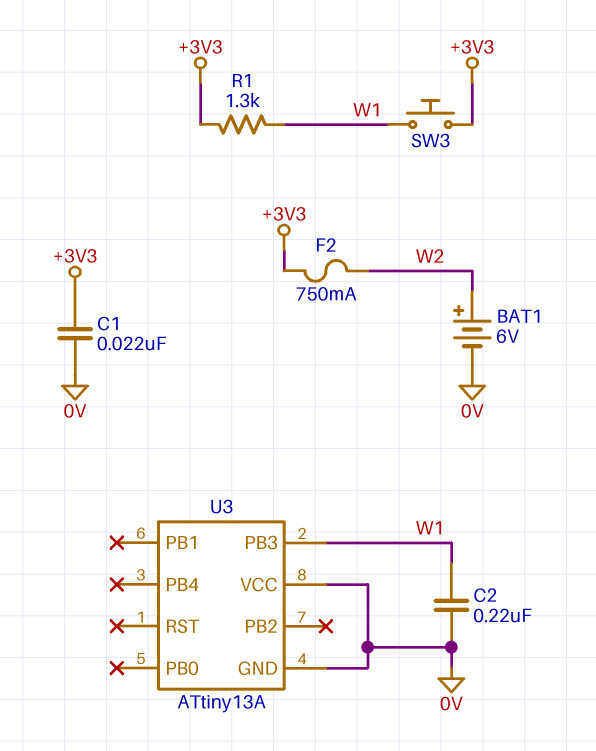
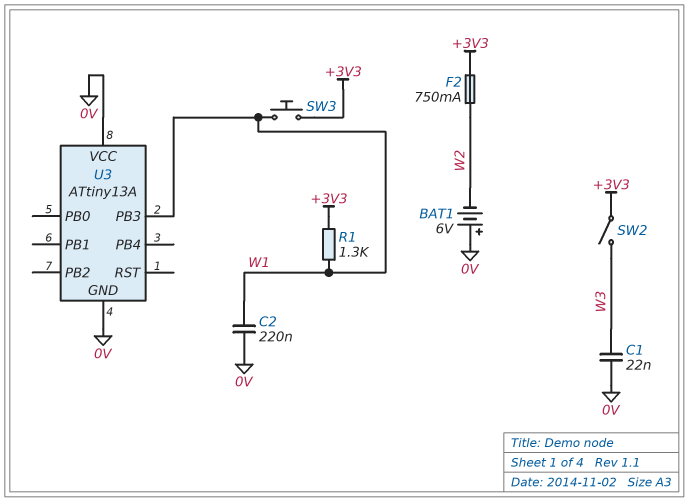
BAT1: 6V (plus W2, minus 0V) -> 6V (plus 0V, minus W2)
C1: 22nF (+3V3, 0V) -> 22nF (0V, W3)
SW2: none -> switch (+3V3, W3)

